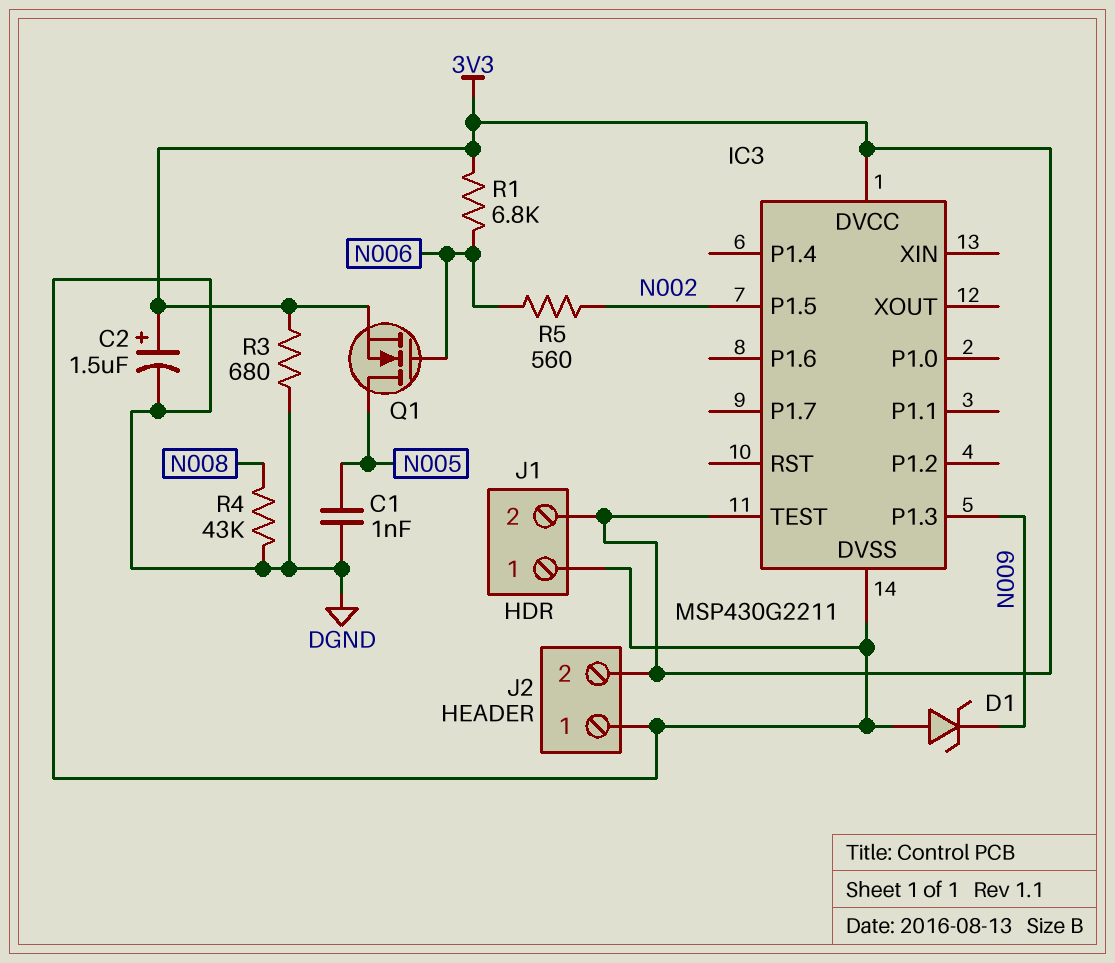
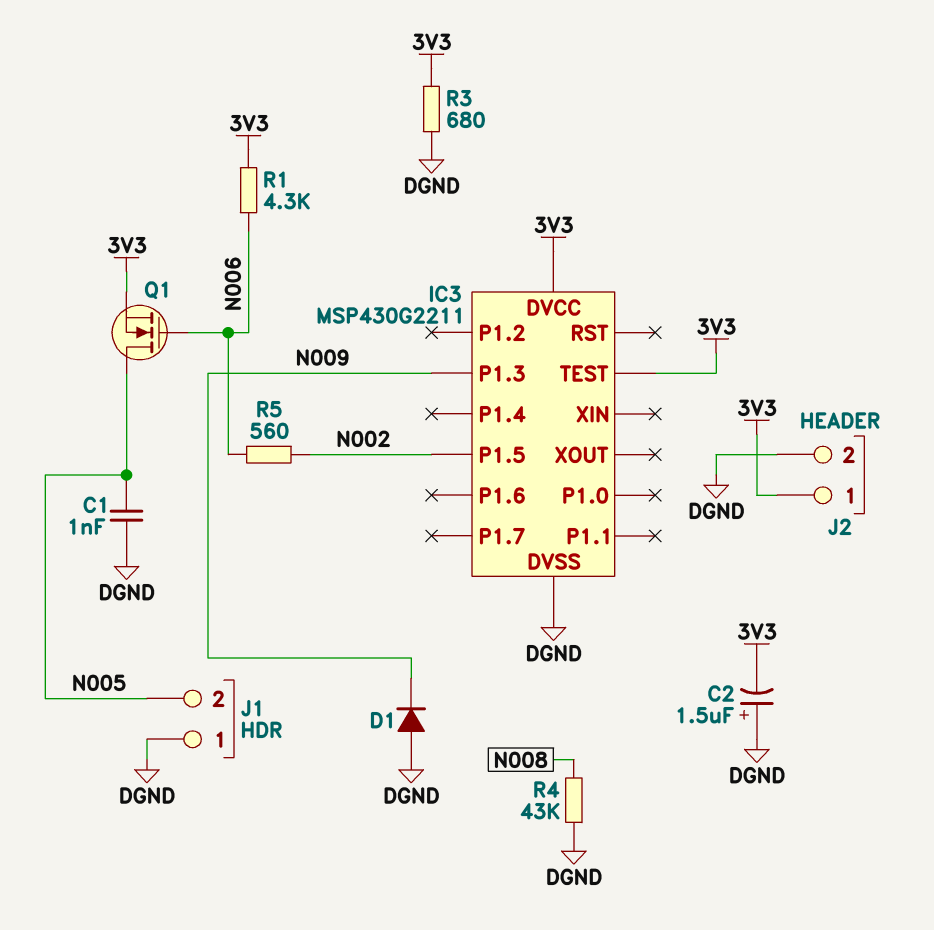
C2: 1.5uF (plus 3V3, minus DGND) -> 1.5uF (plus DGND, minus 3V3)
D1: zener (A DGND, K N009) -> diode (A DGND, K N009)
J1 pin 2: 3V3 -> N005
J2 pin 1: DGND -> 3V3
J2 pin 2: 3V3 -> DGND
R1: 6.8k (3V3, N006) -> 4.3k (3V3, N006)

